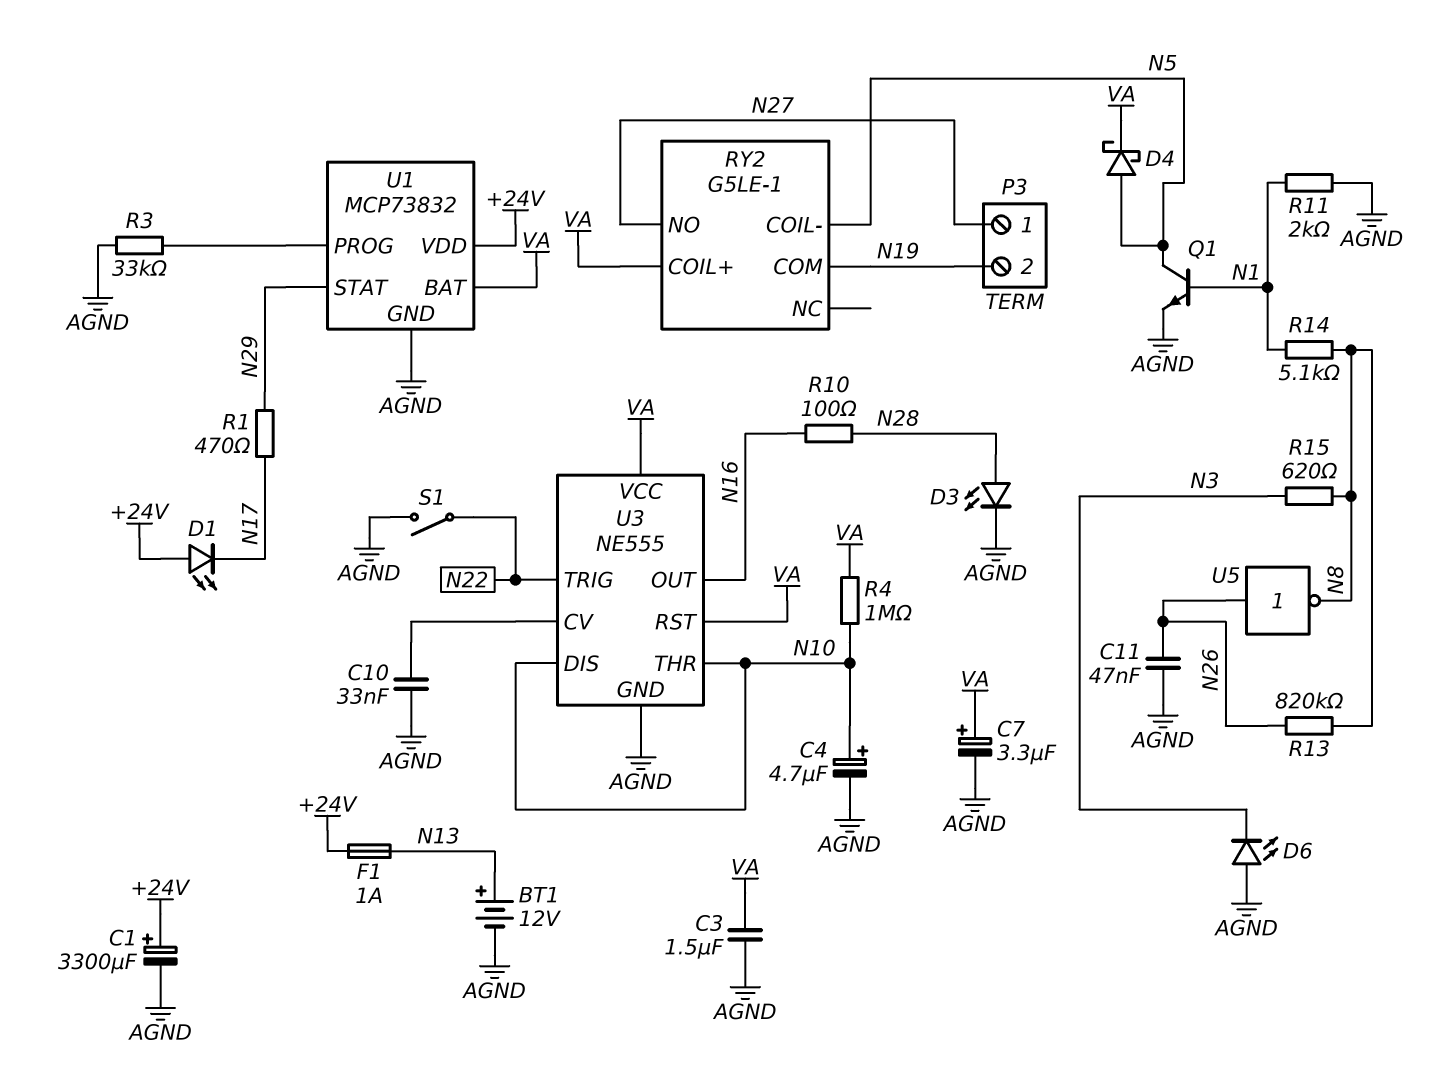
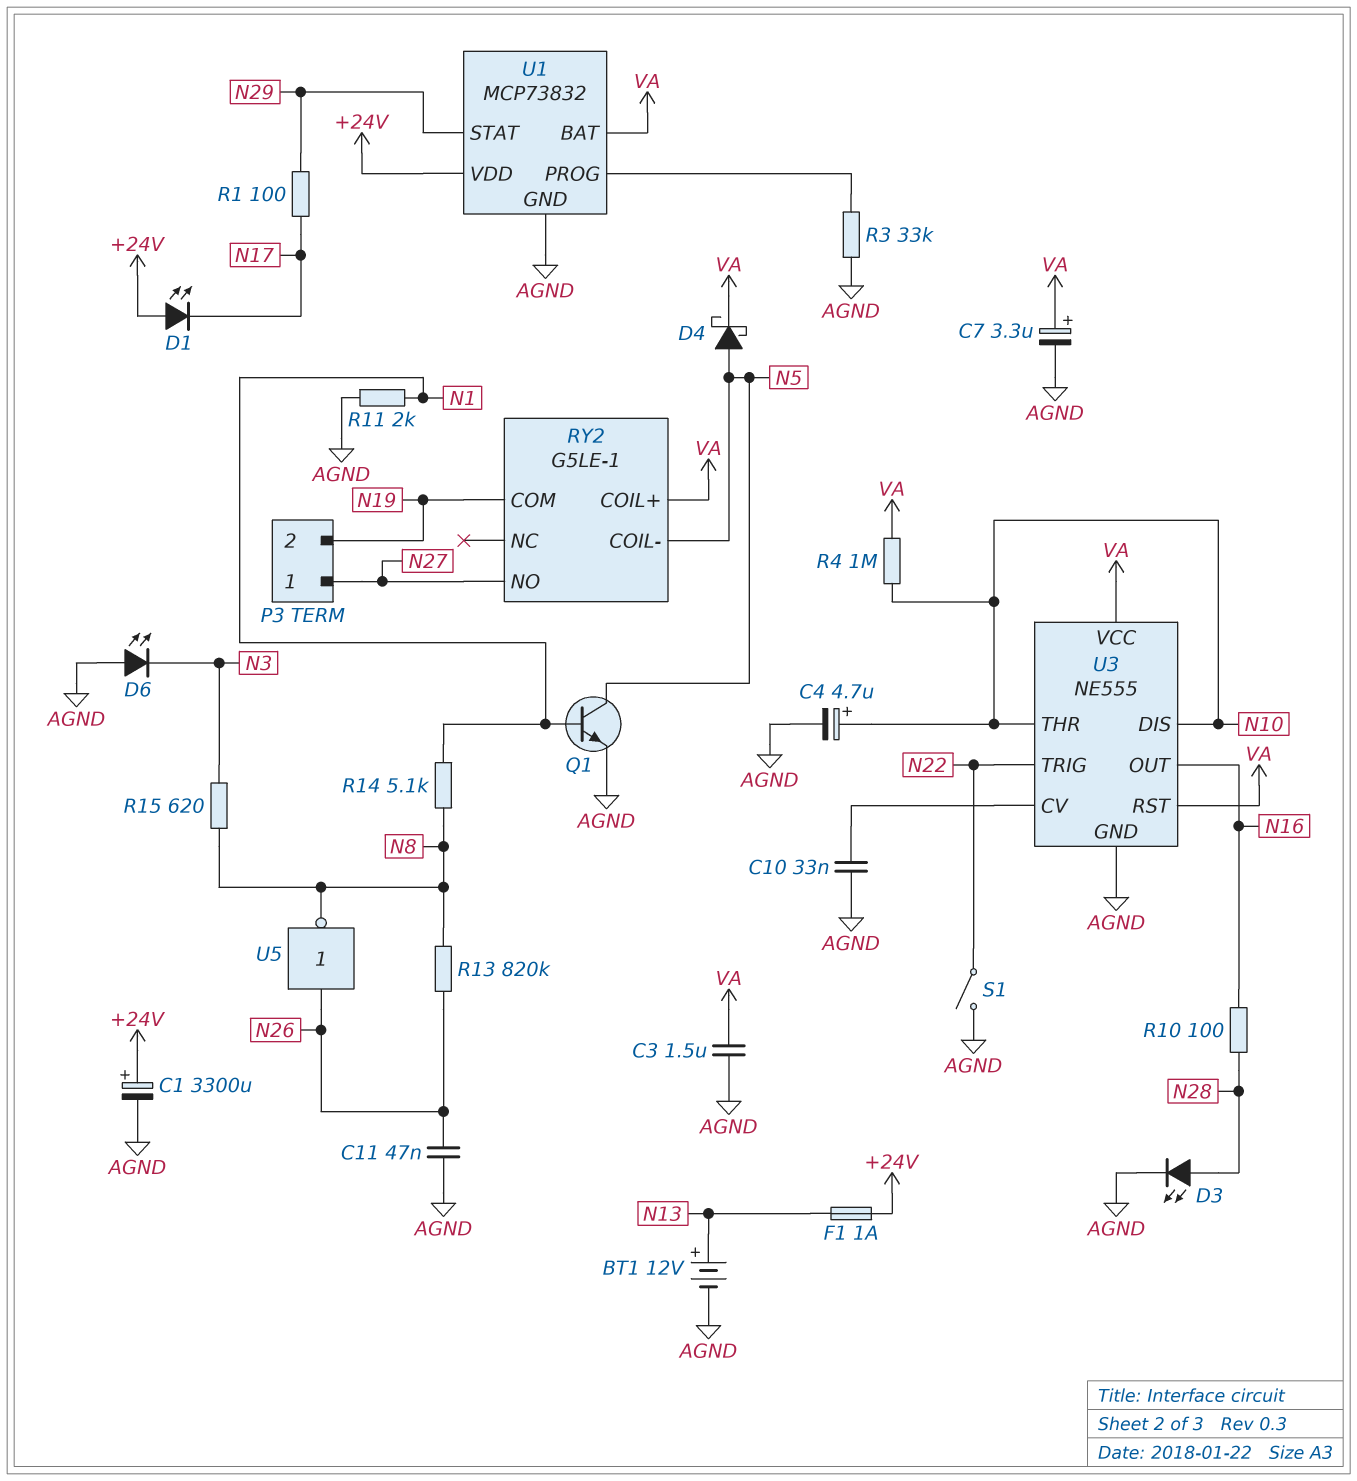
R1: 470 (N17, N29) -> 100 (N17, N29)

